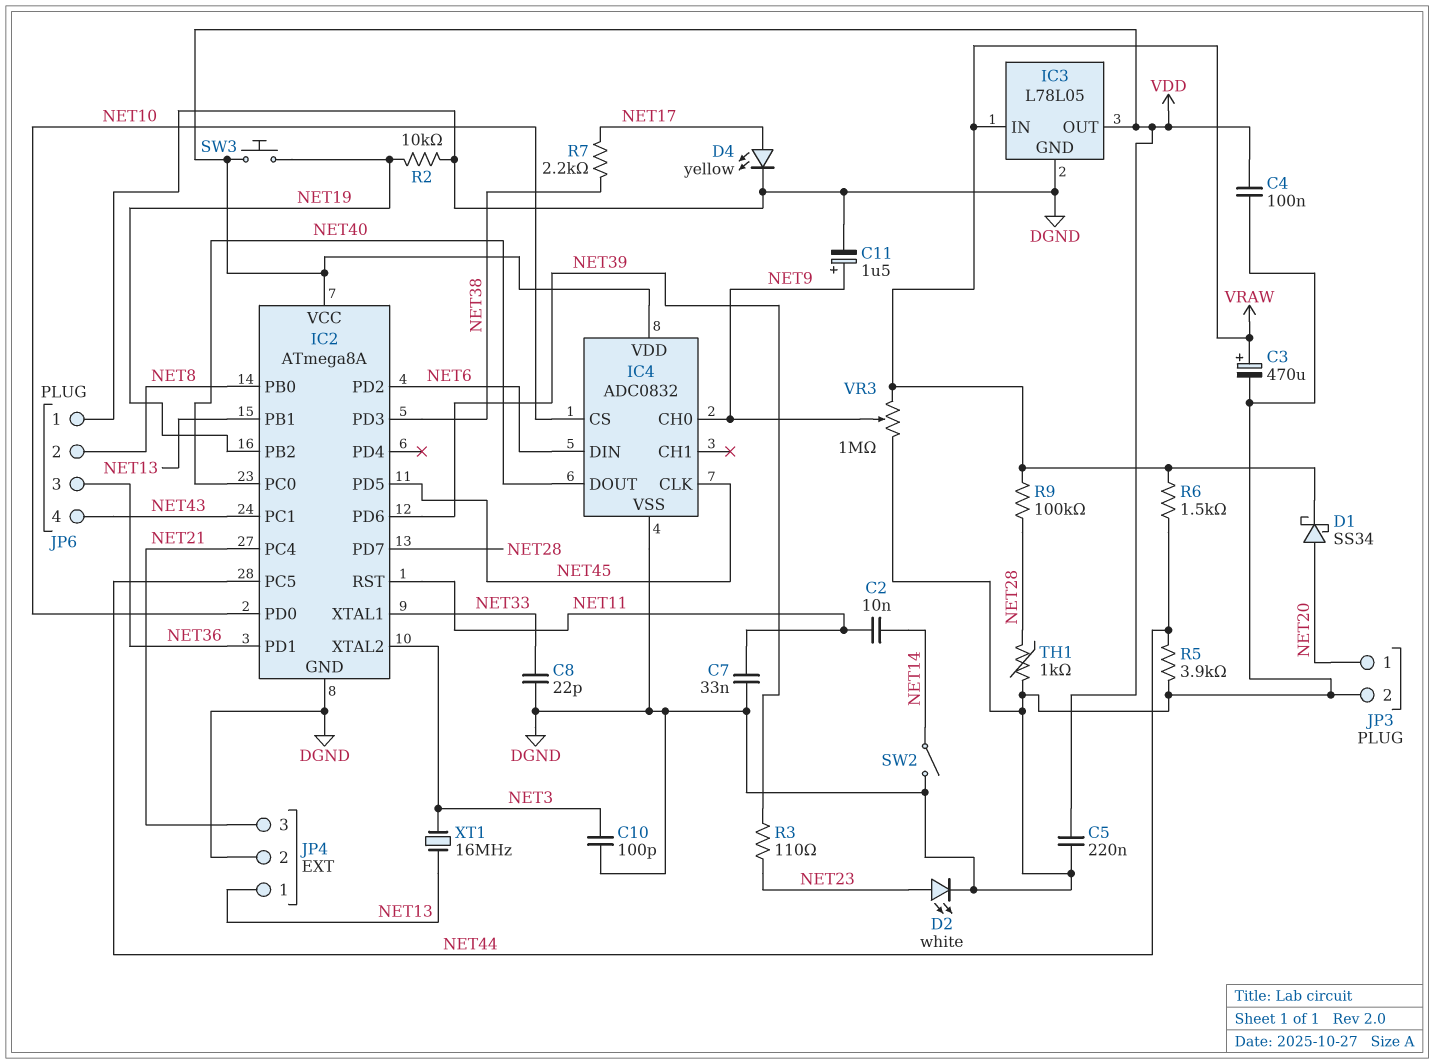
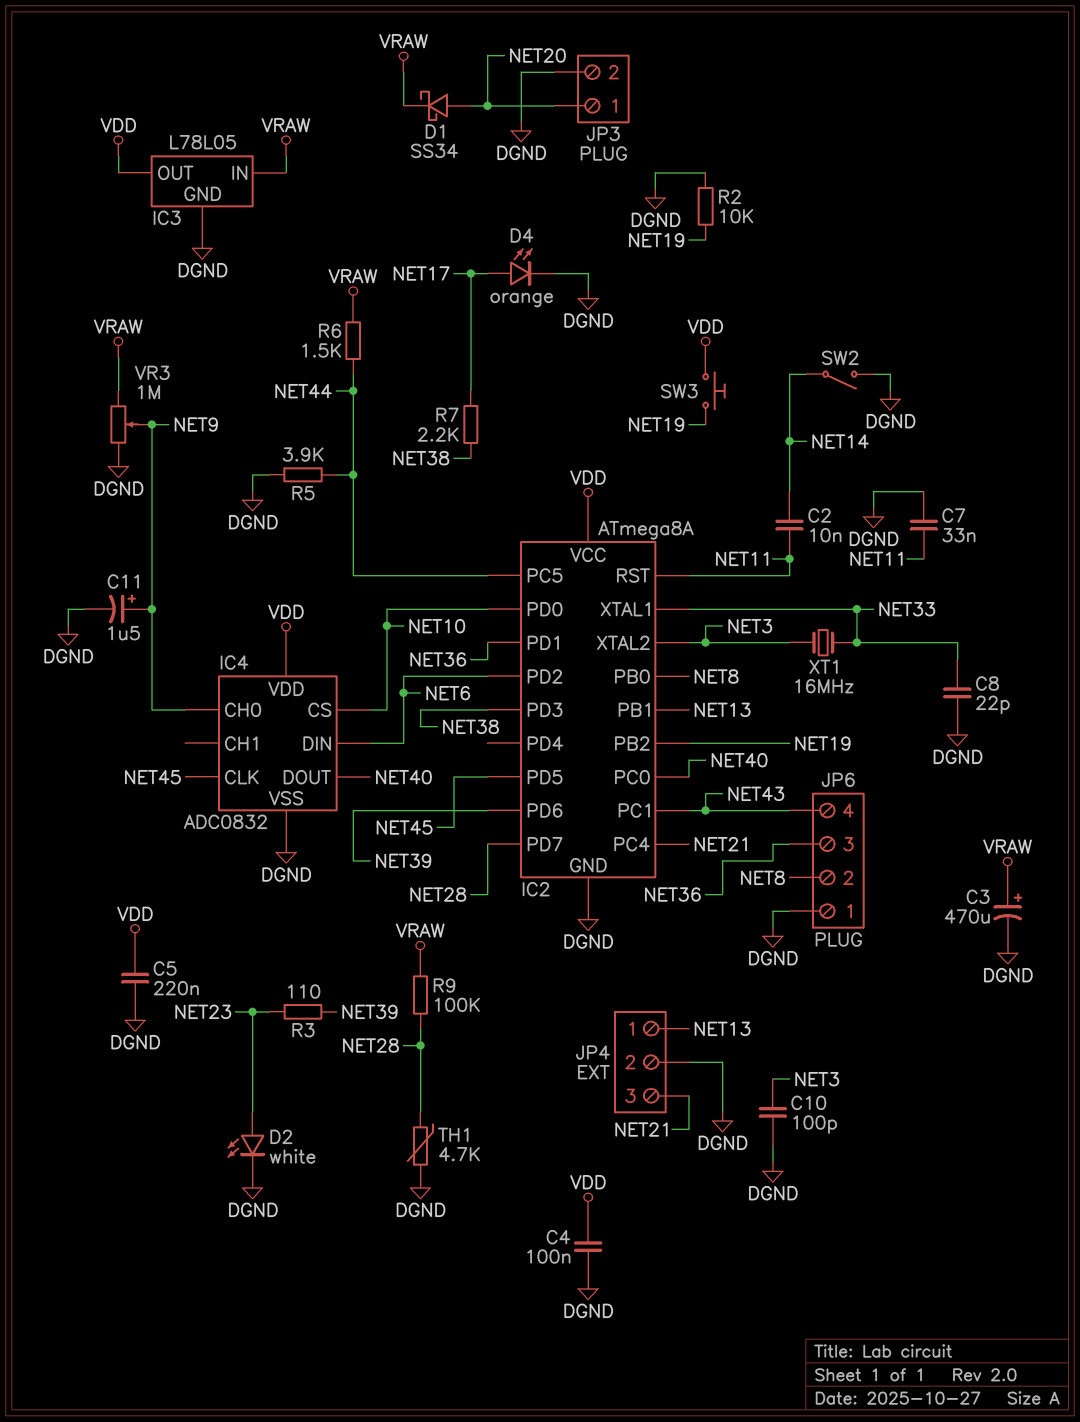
D4: LED yellow (A NET17, K DGND) -> LED orange (A NET17, K DGND)
TH1: 1k (DGND, NET28) -> 4.7k (DGND, NET28)
XT1: 16MHz (NET3, NET13) -> 16MHz (NET3, NET33)

